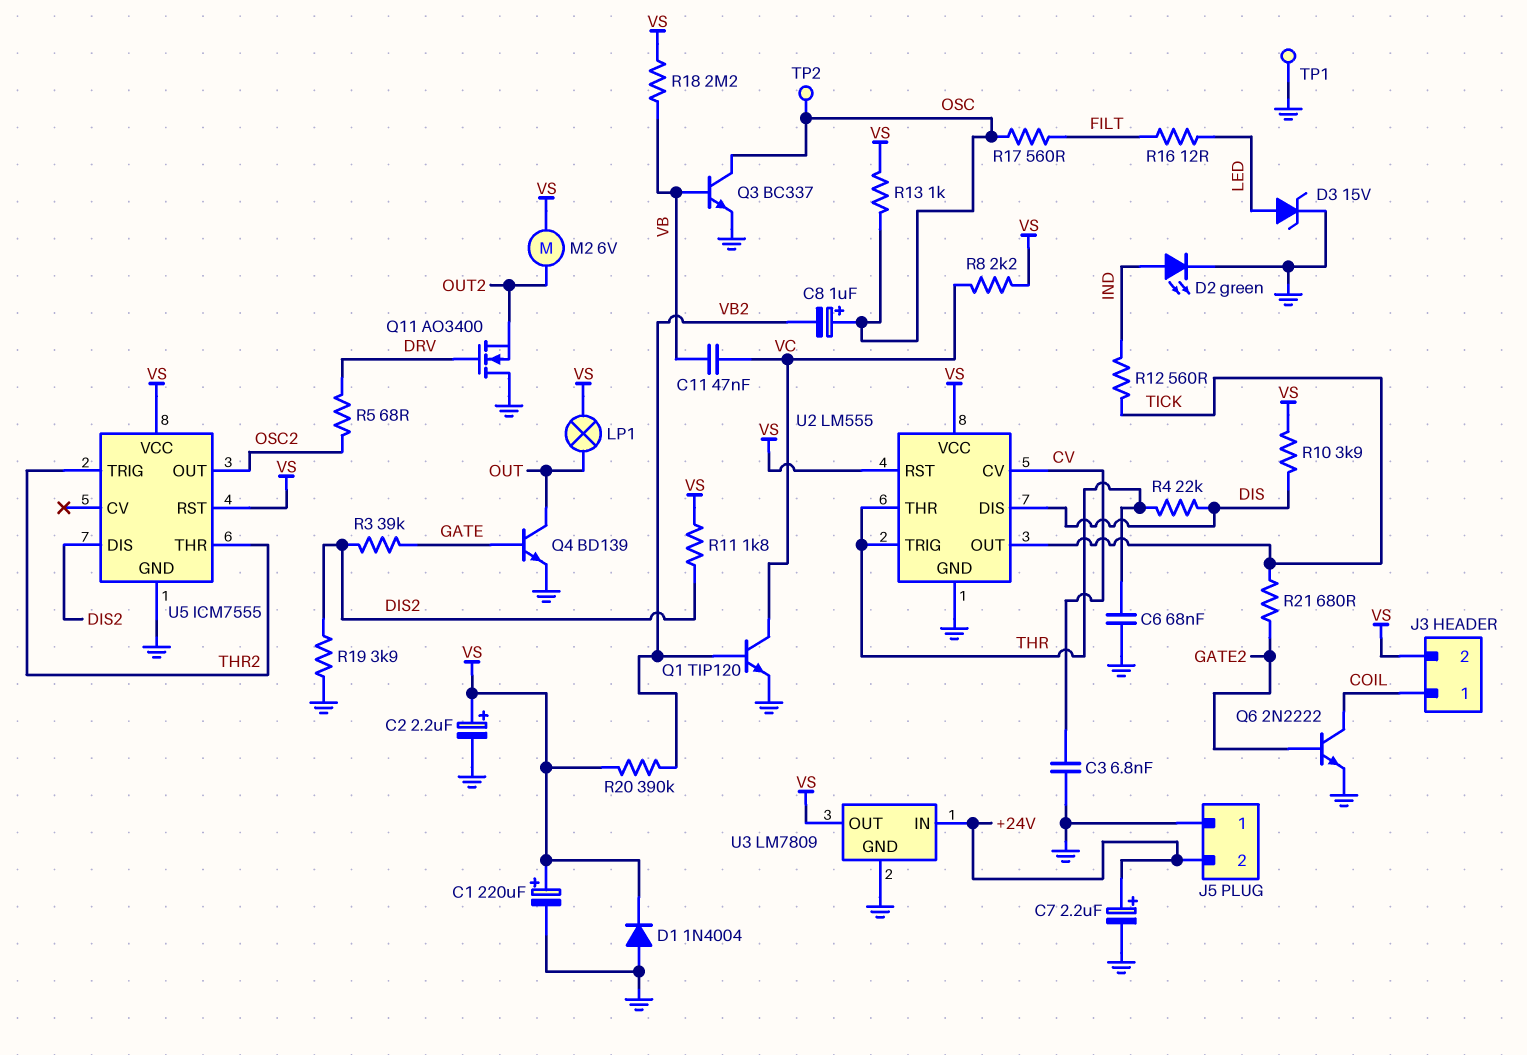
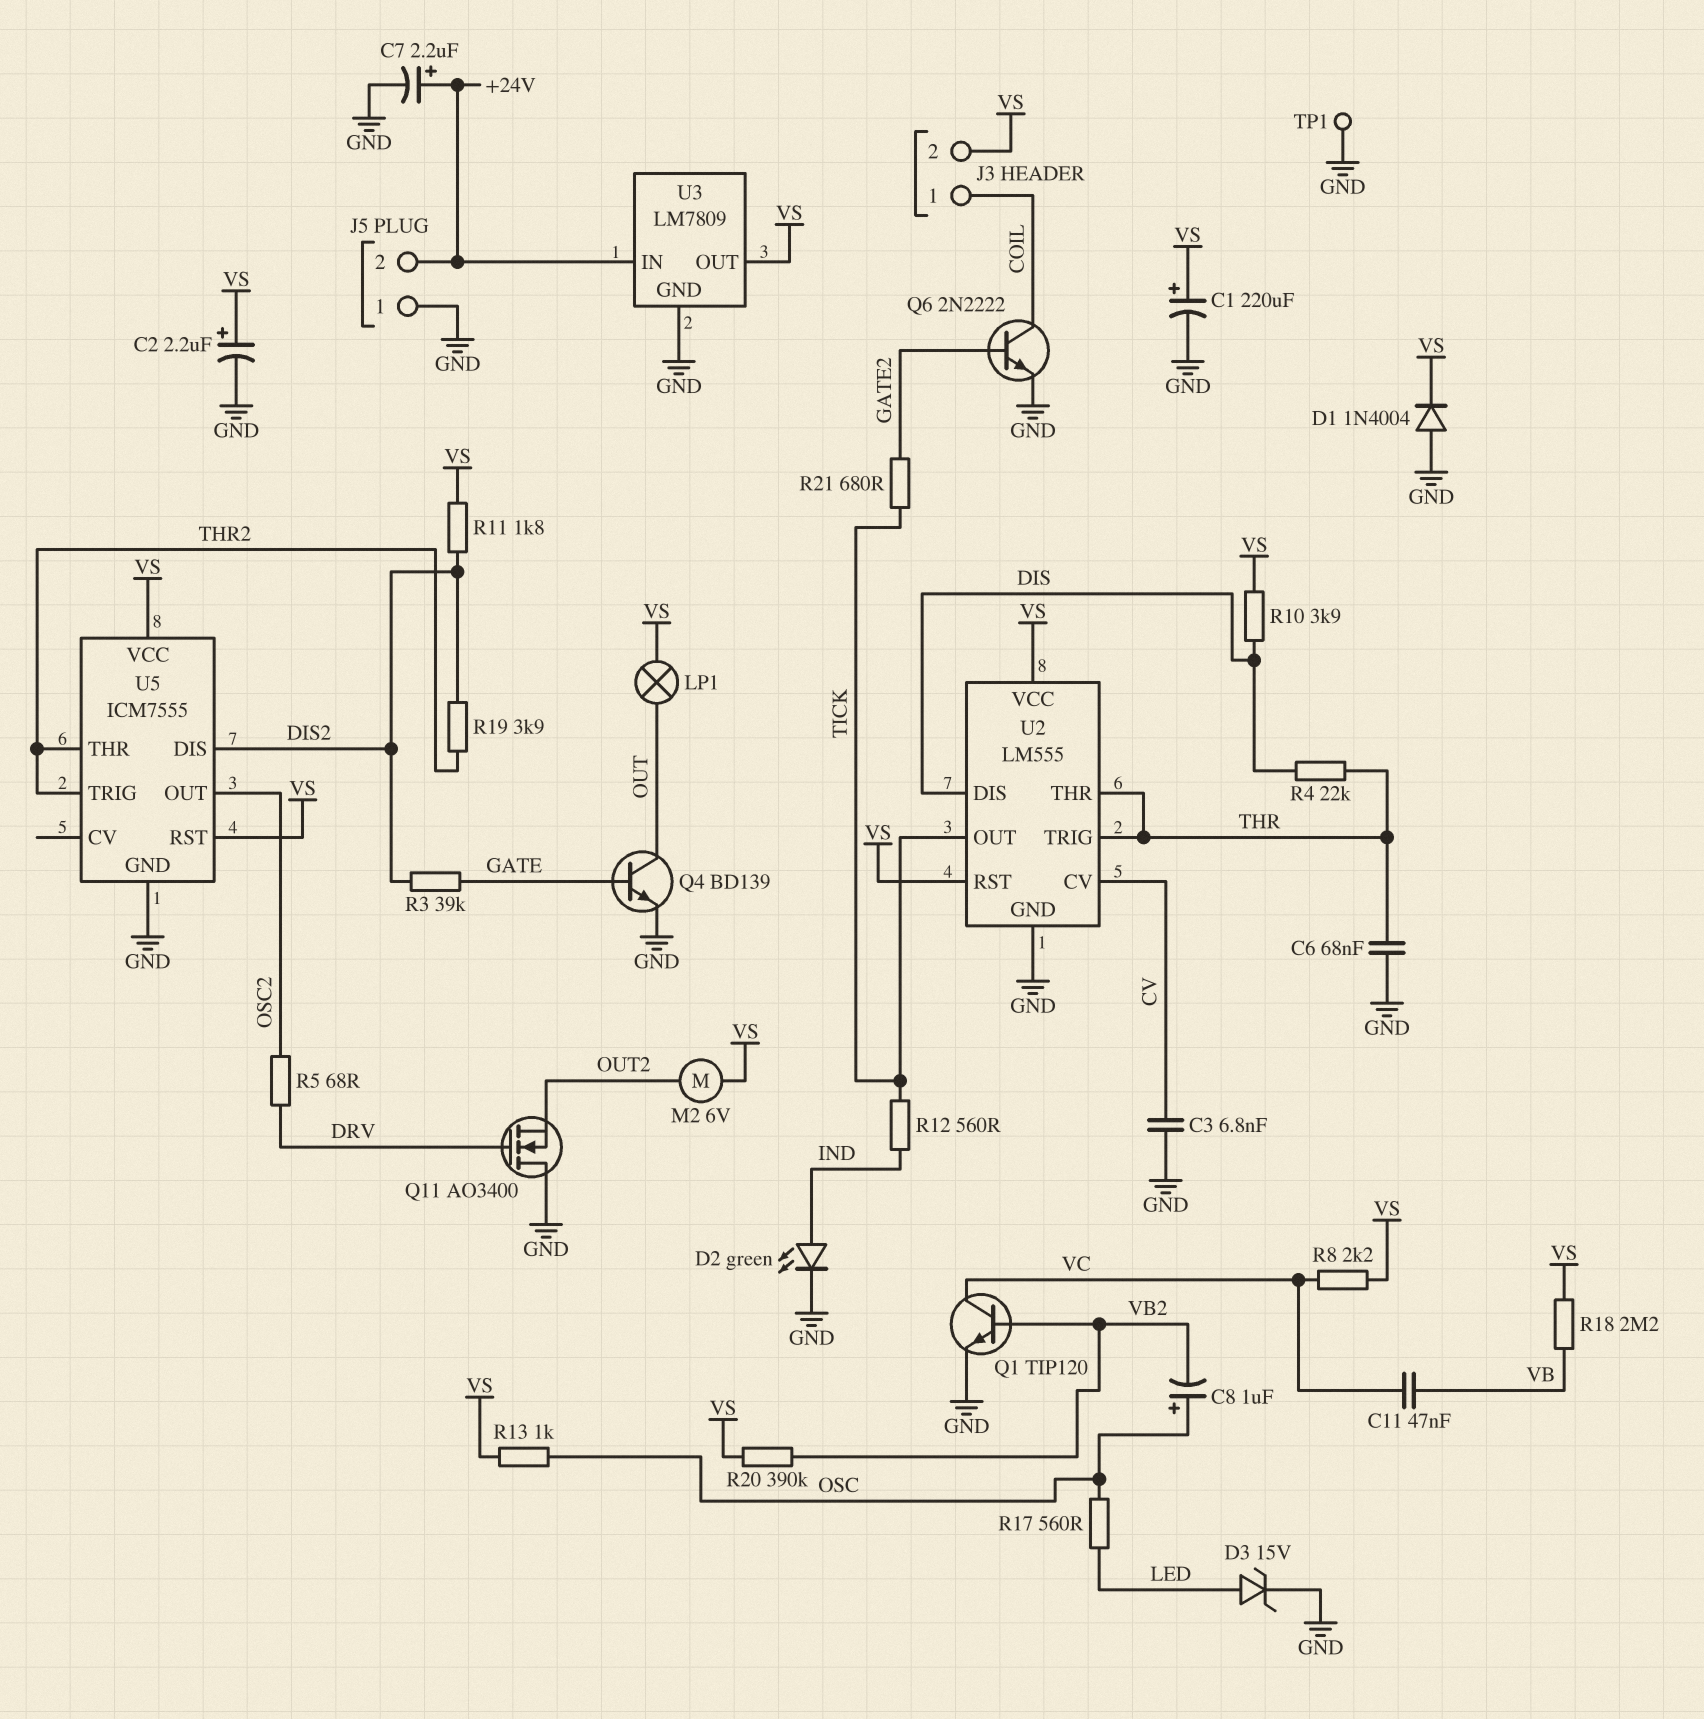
Q3: NPN BC337 (B VB, C OSC, E GND) -> none
R16: 12 (FILT, LED) -> none
R17: 560 (FILT, OSC) -> 560 (LED, OSC)
R19: 3.9k (DIS2, GND) -> 3.9k (DIS2, THR2)
TP2: test point (OSC) -> none

